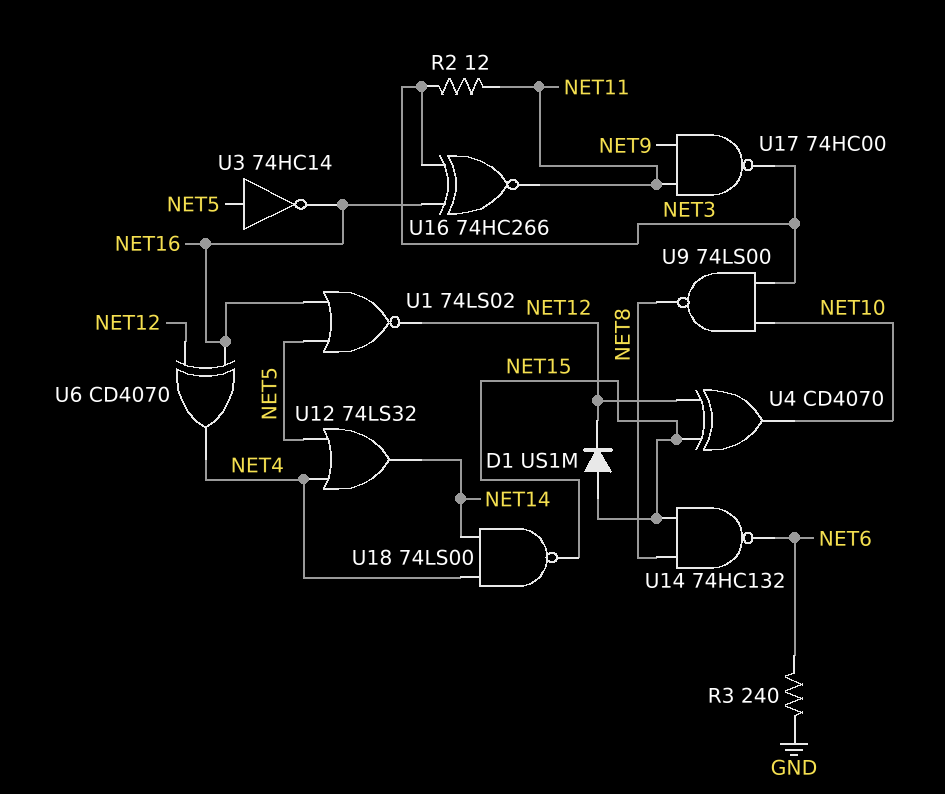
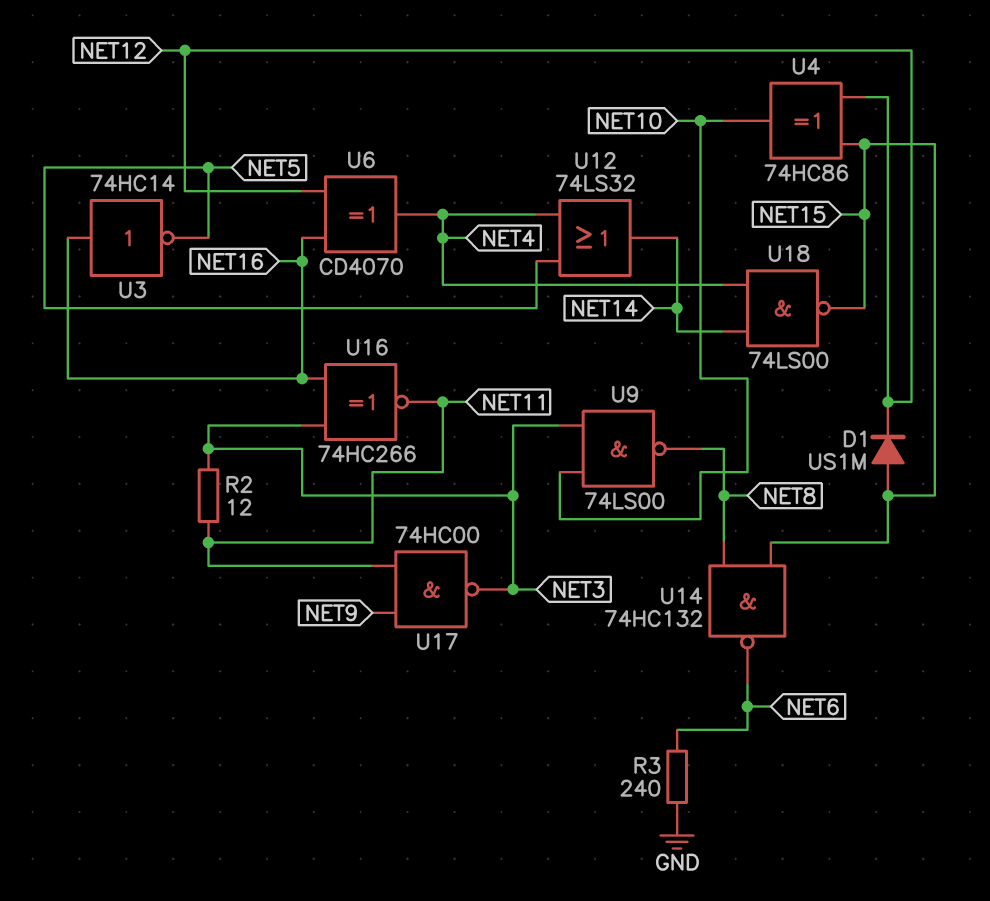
U1: NOR 74LS02 (in NET5, in NET16, out NET12) -> none
U3: NOT 74HC14 (in NET5, out NET16) -> NOT 74HC14 (in NET16, out NET5)
U4: XOR CD4070 (in NET12, in NET15, out NET10) -> XOR 74HC86 (in NET12, in NET15, out NET10)

